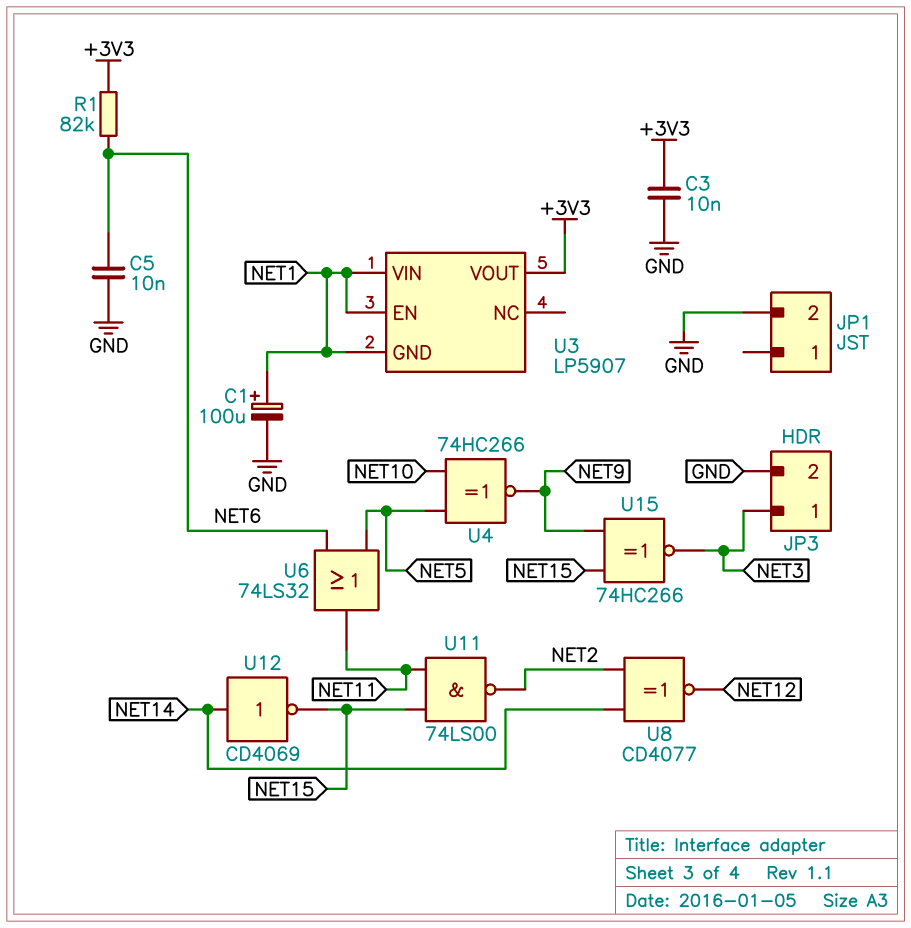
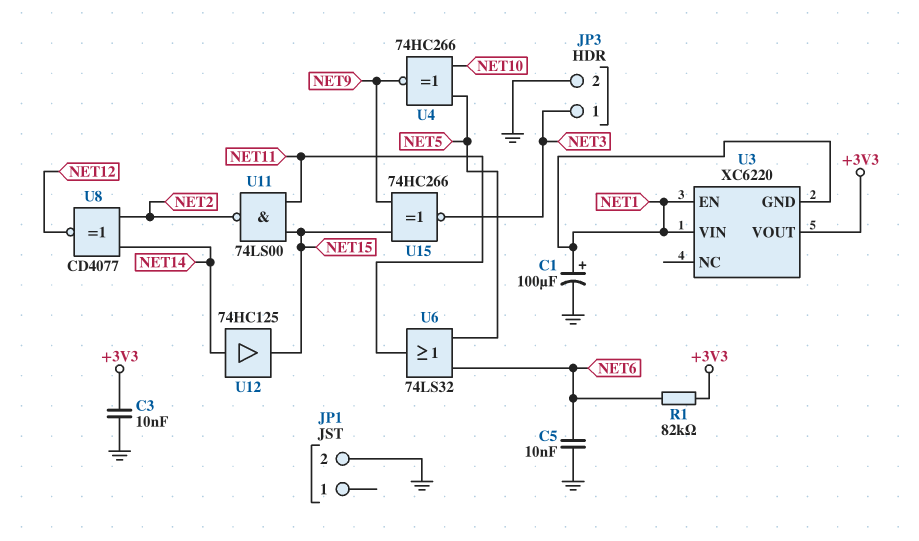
U3: LP5907 -> XC6220
U12: NOT CD4069 (in NET14, out NET15) -> buffer 74HC125 (in NET14, out NET15)

